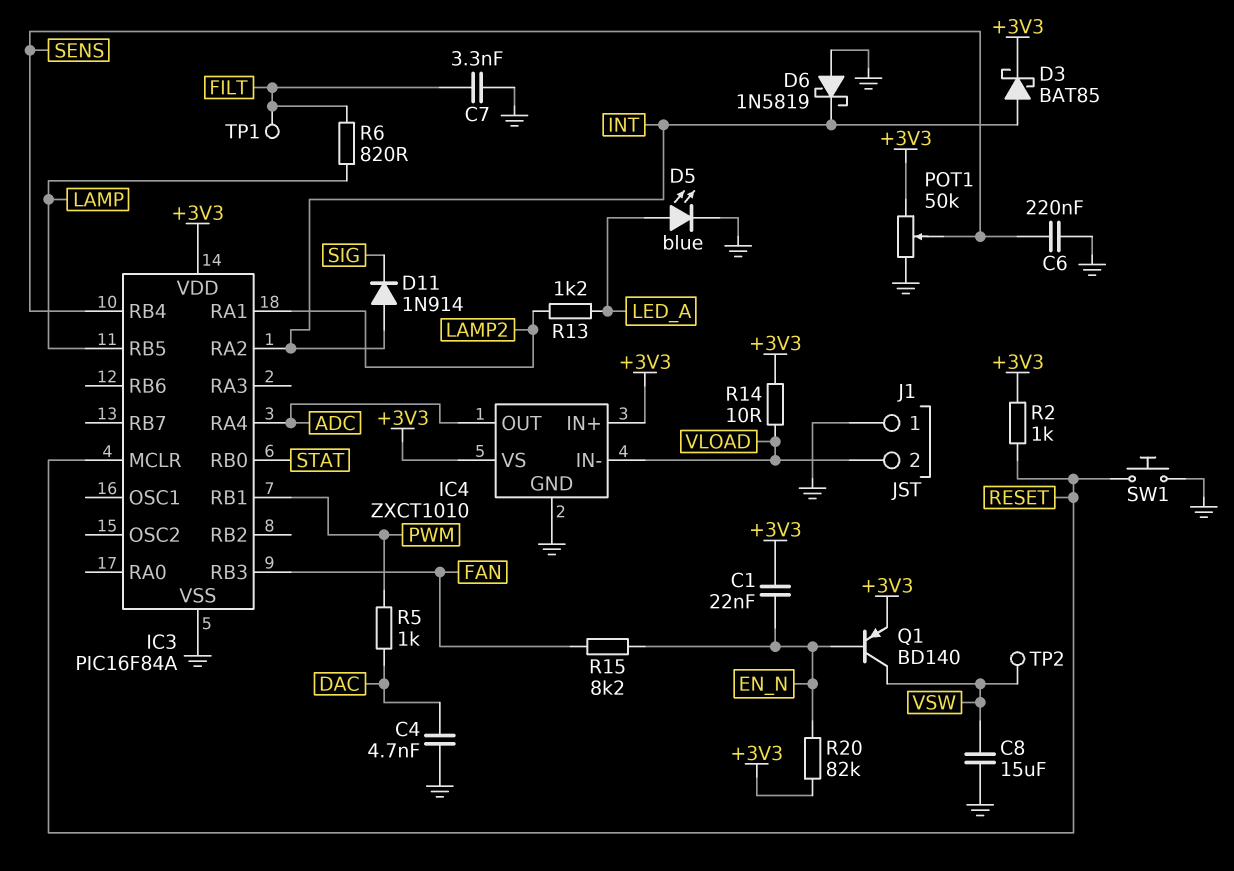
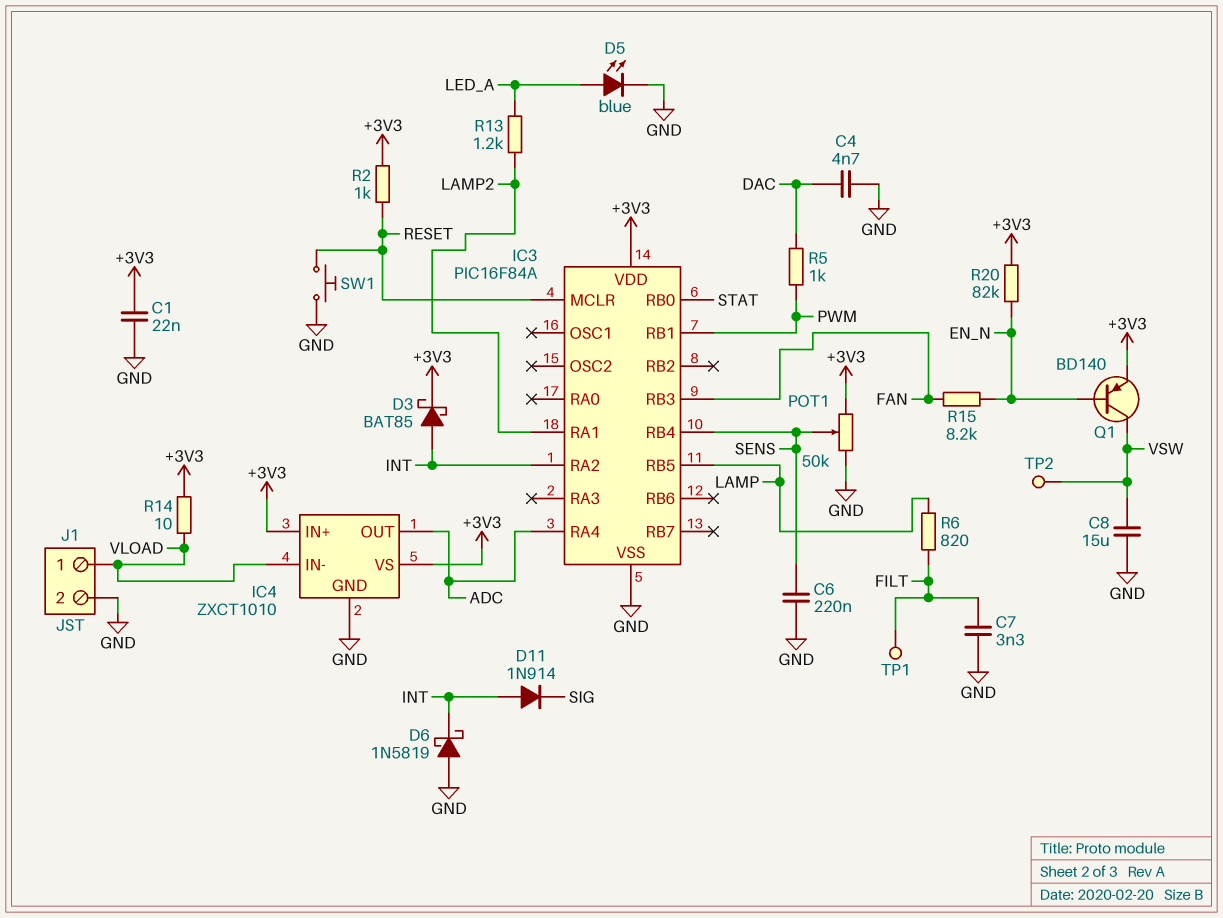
C1: 22nF (+3V3, EN_N) -> 22nF (+3V3, GND)
J1 pin 1: GND -> VLOAD
J1 pin 2: VLOAD -> GND

